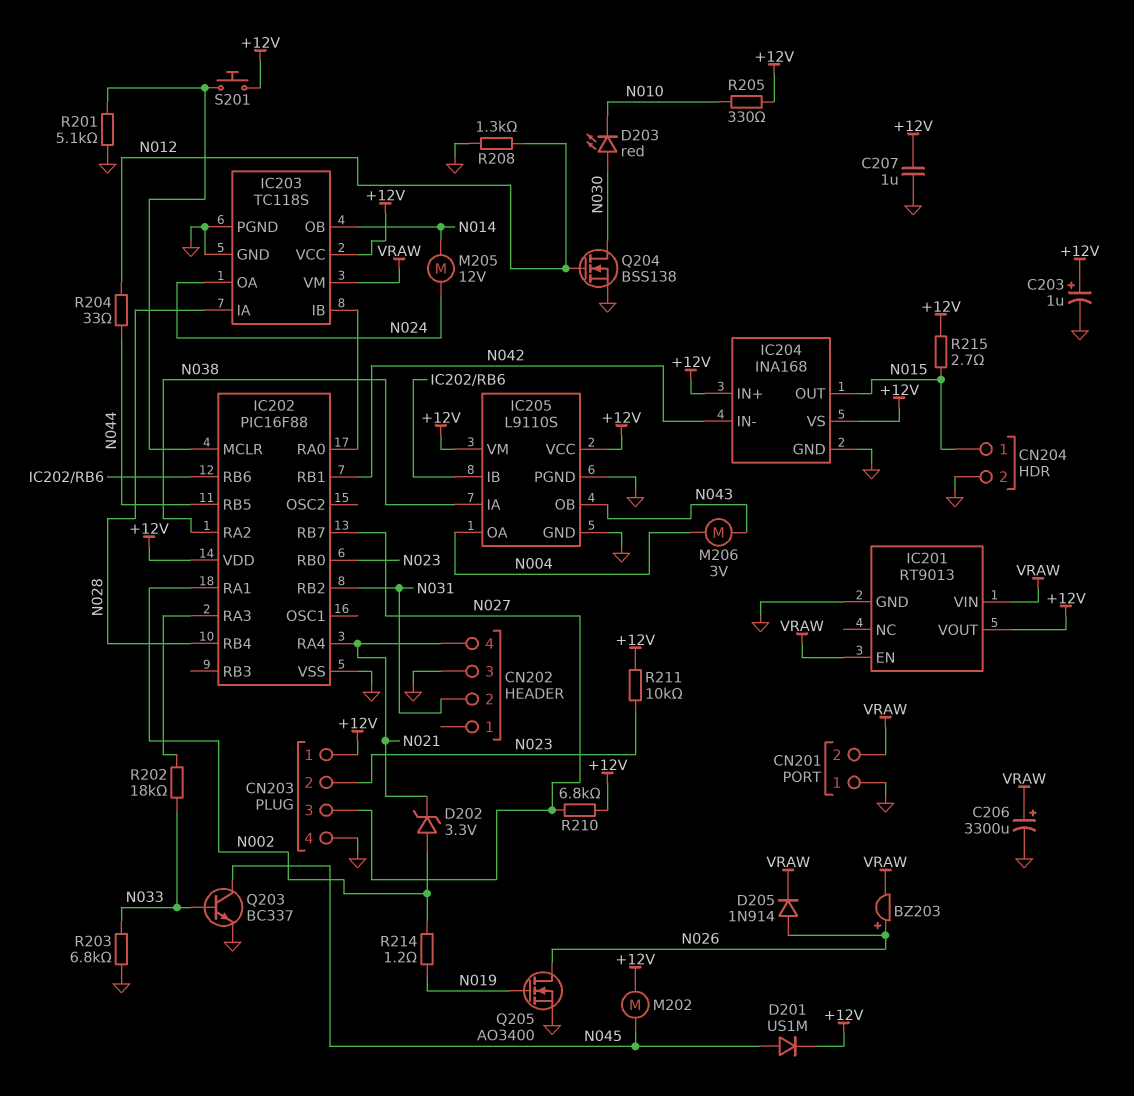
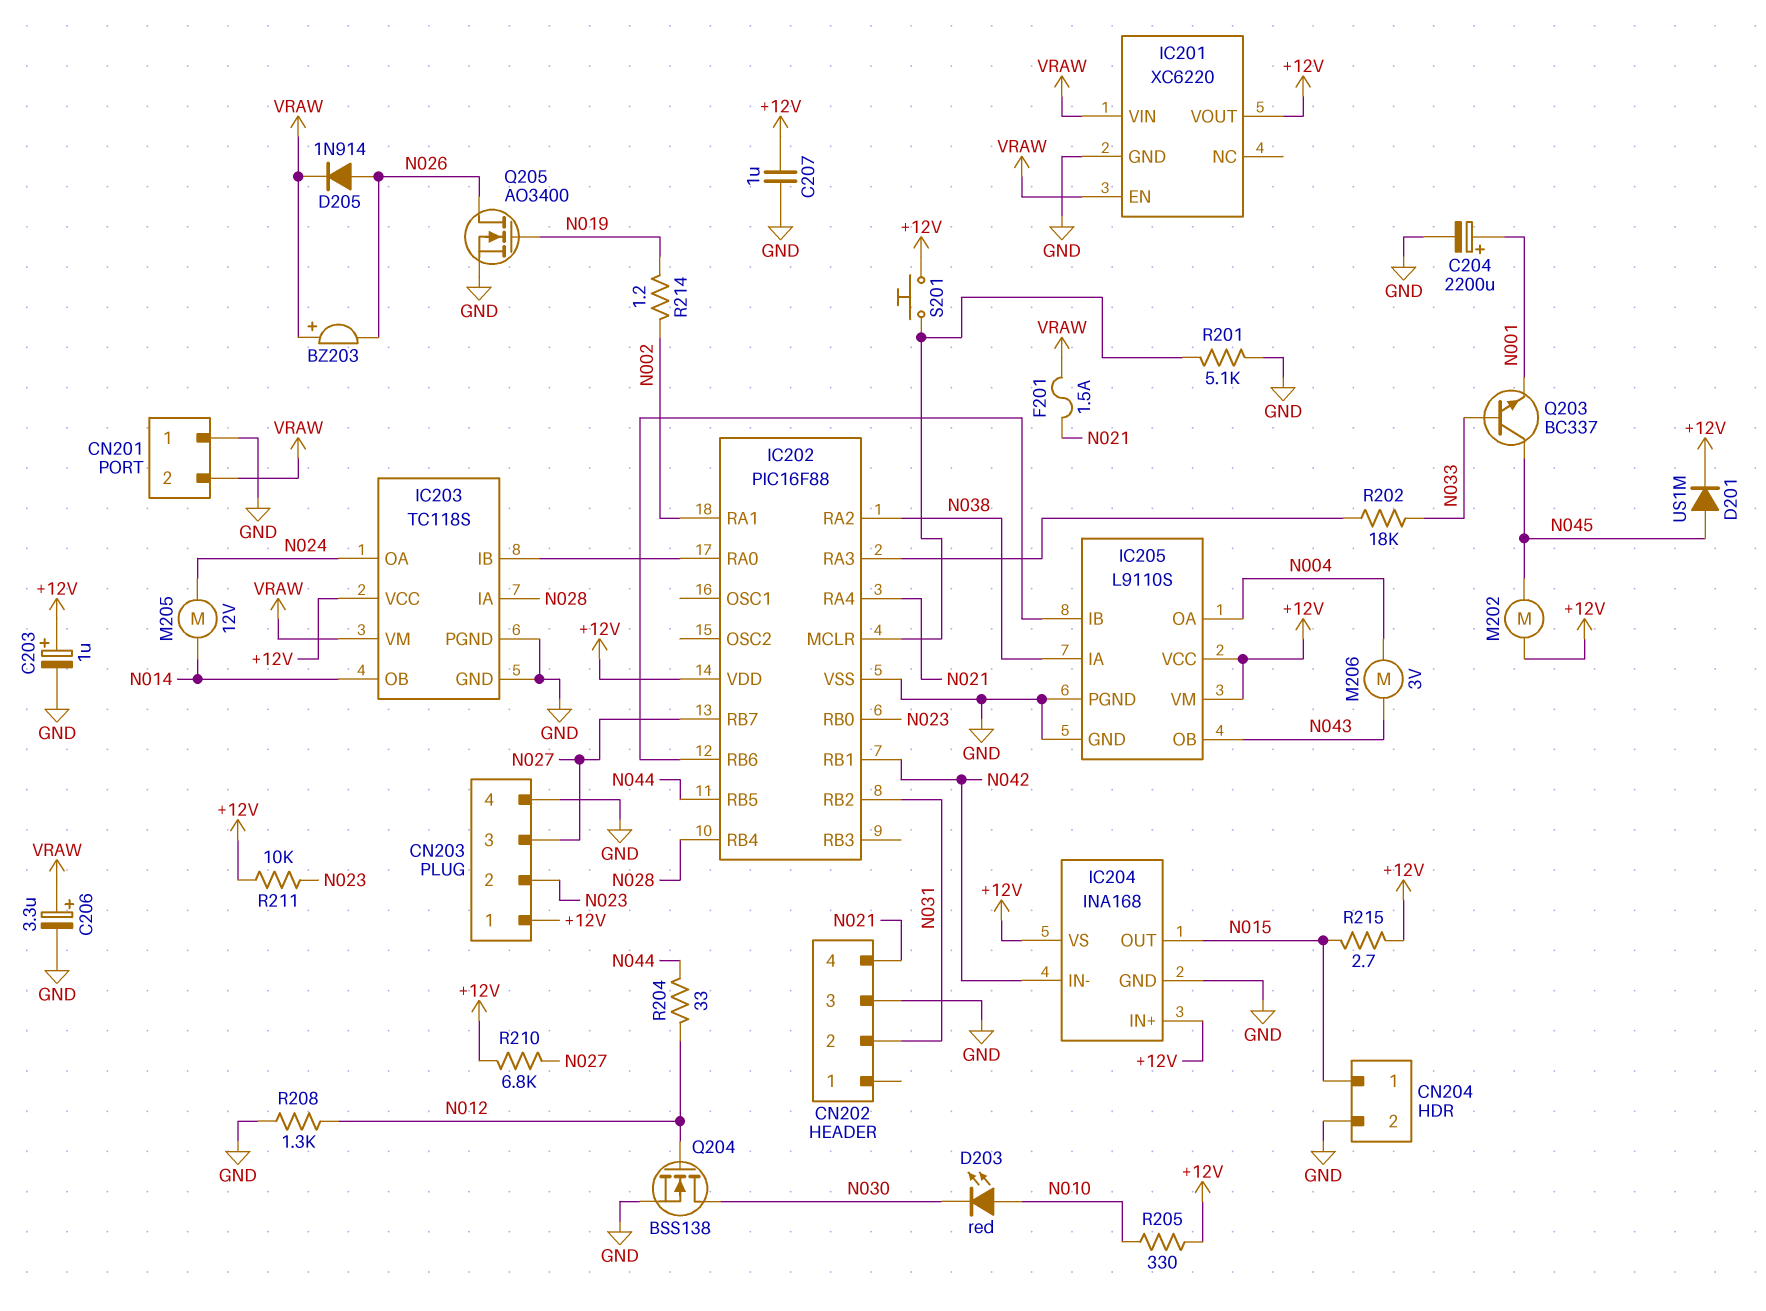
BZ203: buzzer (plus N026, minus VRAW) -> buzzer (plus VRAW, minus N026)
C204: none -> 2200uF (plus N001, minus GND)
C206: 3300uF (plus VRAW, minus GND) -> 3.3uF (plus VRAW, minus GND)
D202: zener 3.3V (A N002, K N021) -> none
D203: LED red (A N030, K N010) -> LED red (A N010, K N030)
F201: none -> 1.5A (N021, VRAW)
IC201: RT9013 -> XC6220
Q203: NPN BC337 (B N033, C N045, E GND) -> NPN BC337 (B N033, C N045, E N001)
R203: 6.8k (GND, N033) -> none

